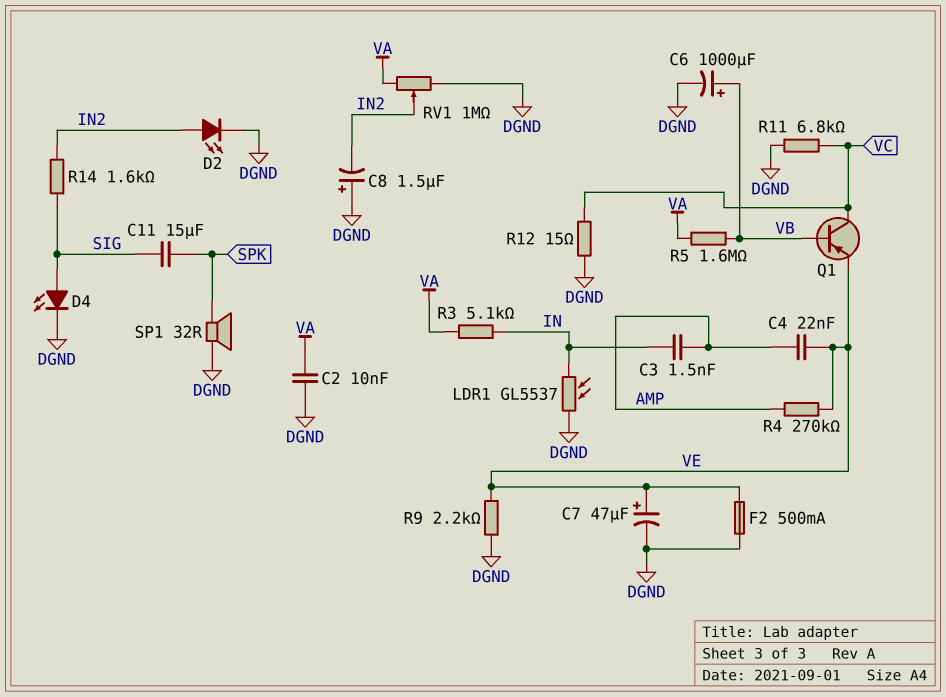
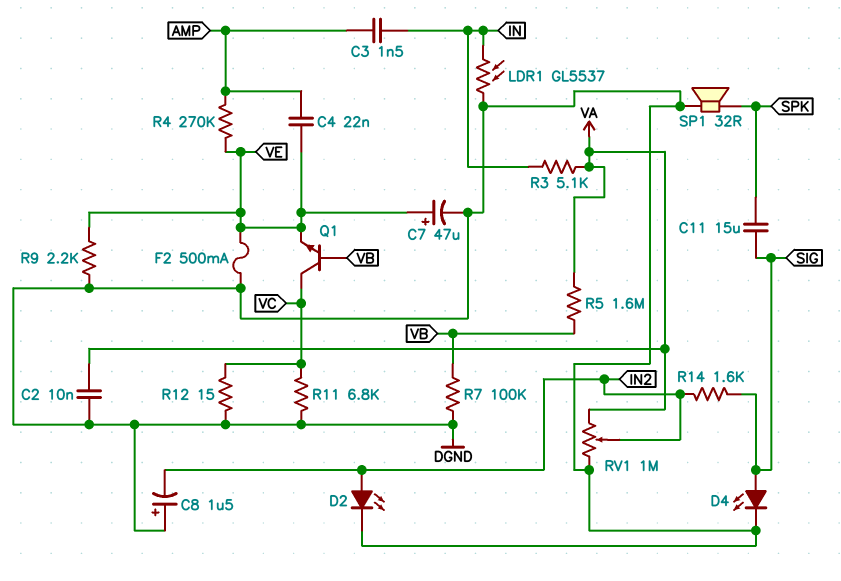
C6: 1000uF (plus VB, minus DGND) -> none
Q1: PNP (B VB, C VC, E VE) -> NPN (B VB, C VC, E VE)
R7: none -> 100k (DGND, VB)

